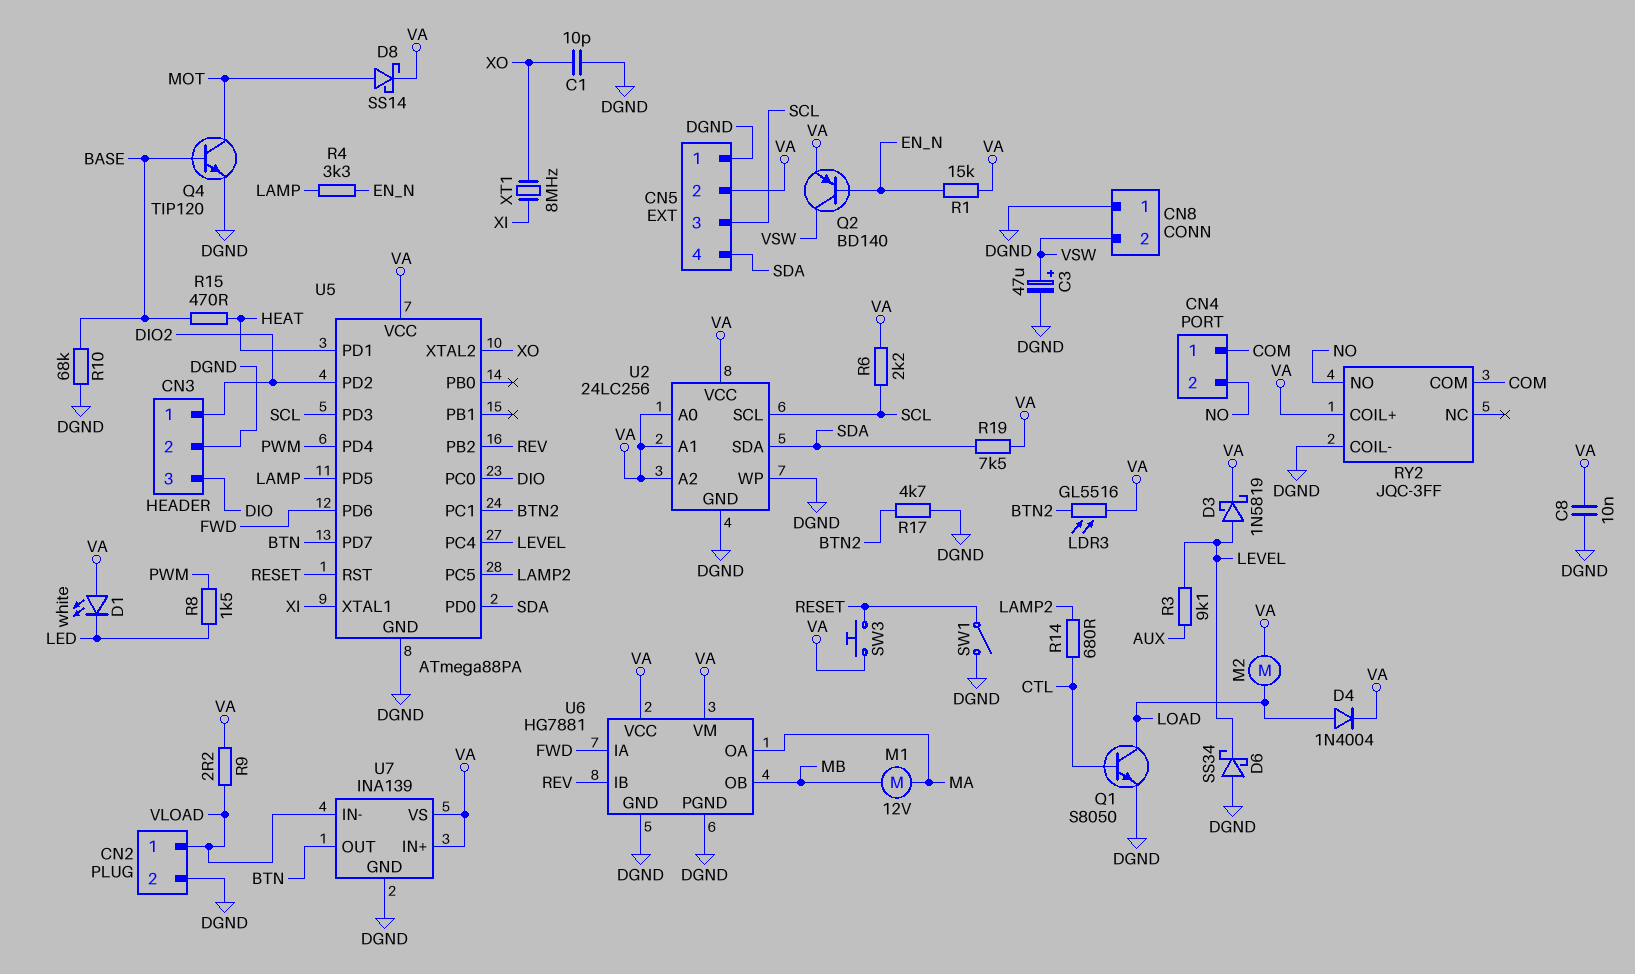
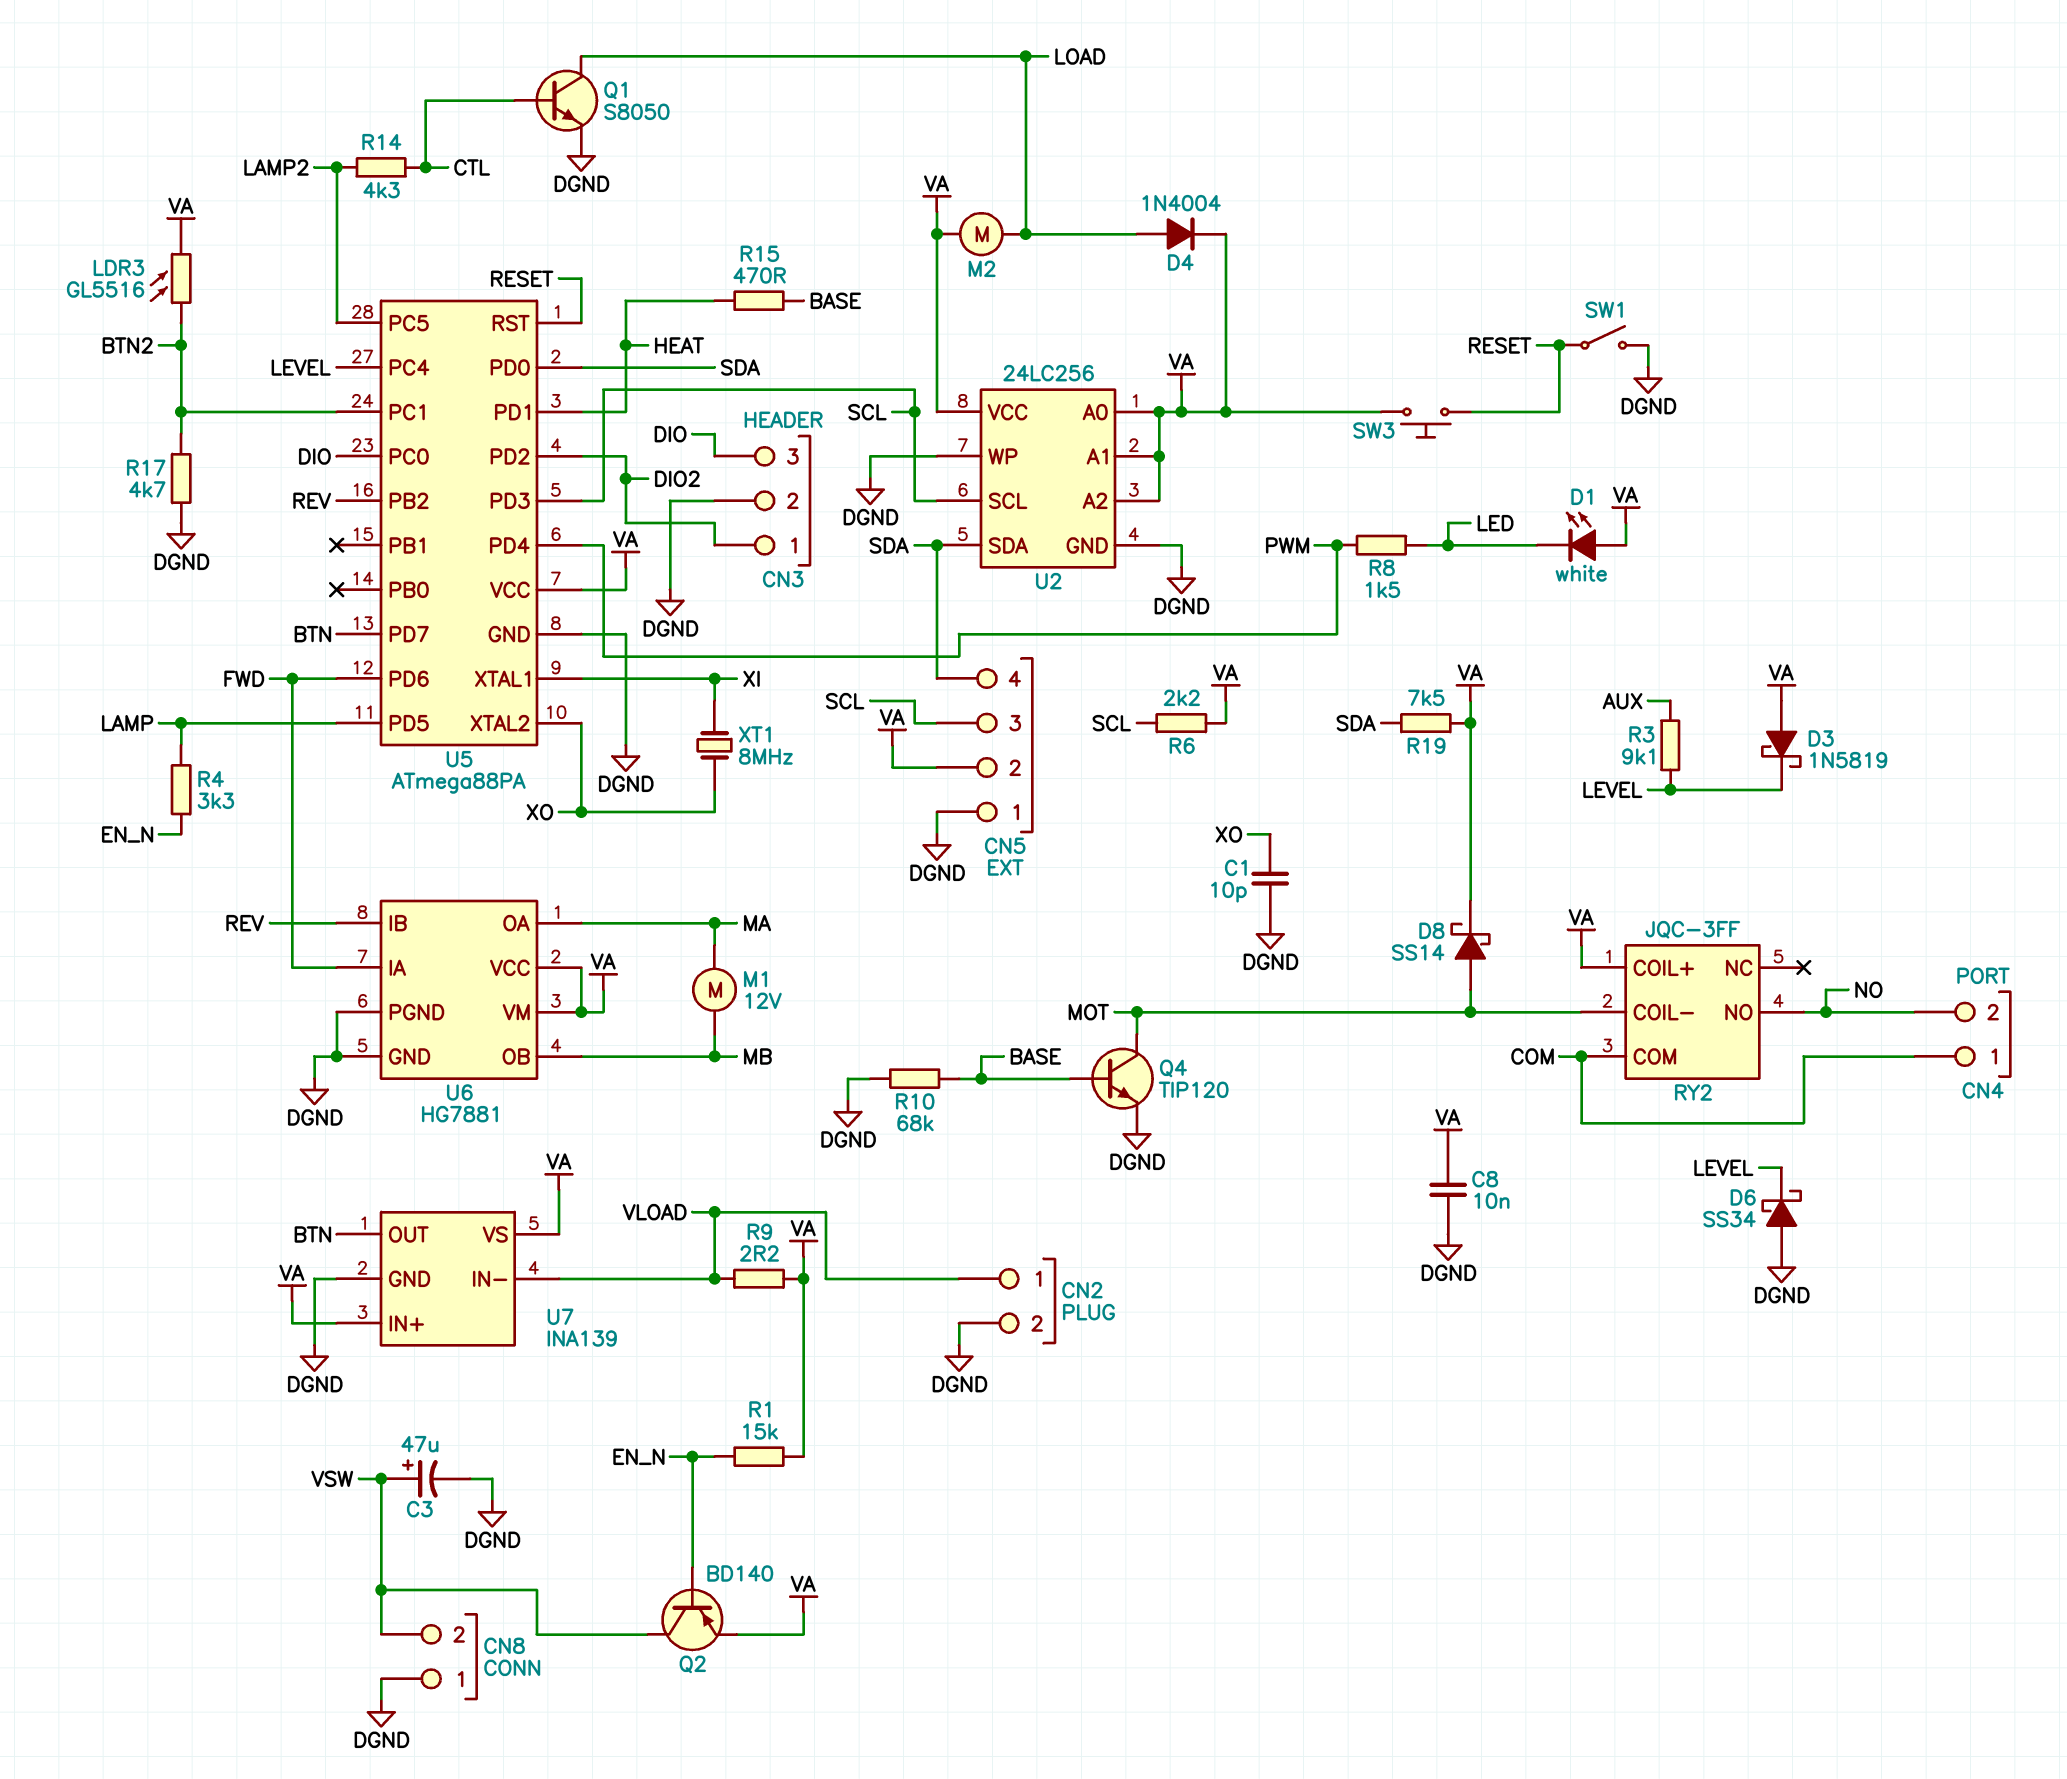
D3: schottky 1N5819 (A LEVEL, K VA) -> schottky 1N5819 (A VA, K LEVEL)
R14: 680 (CTL, LAMP2) -> 4.3k (CTL, LAMP2)
RY2 pin COIL-: DGND -> MOT

